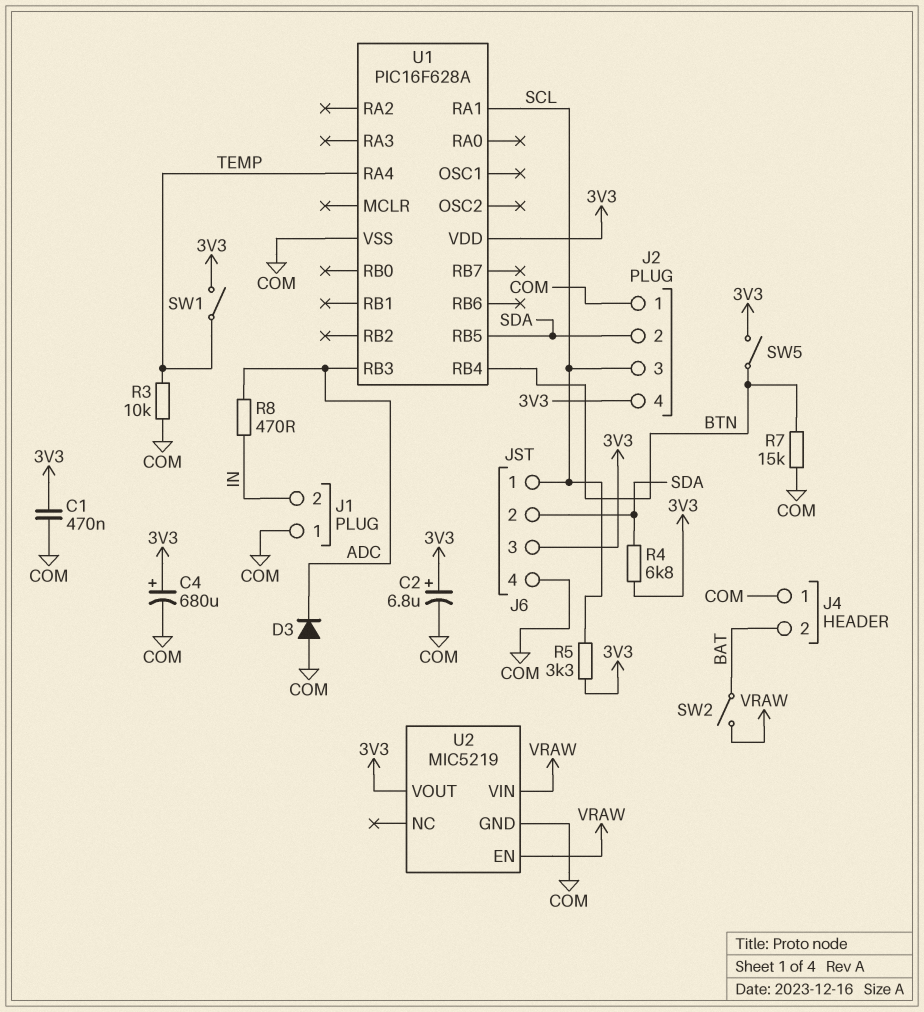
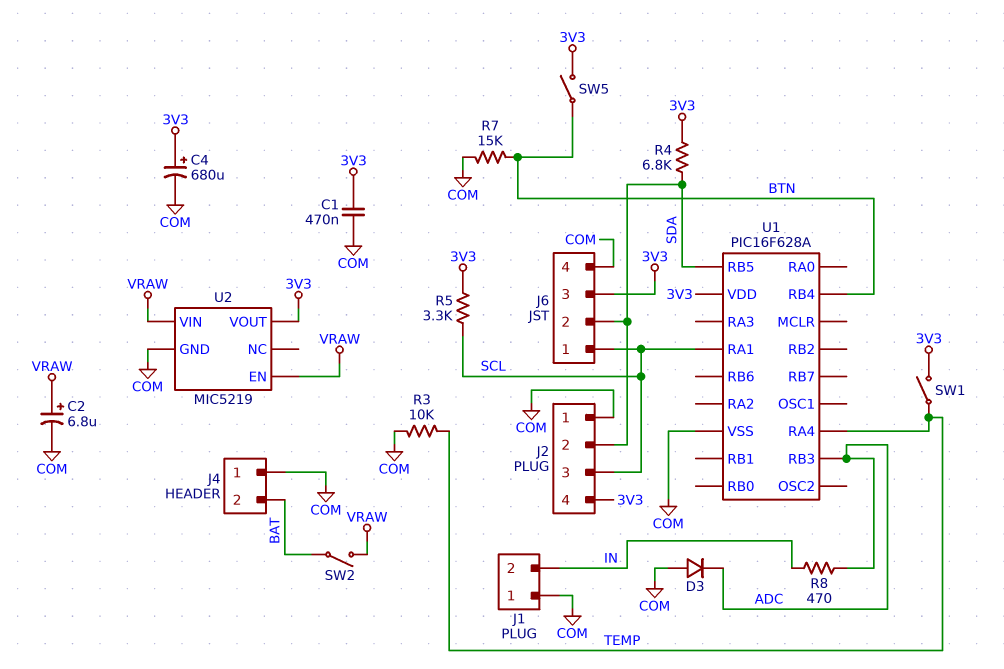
C2: 6.8uF (plus 3V3, minus COM) -> 6.8uF (plus VRAW, minus COM)

